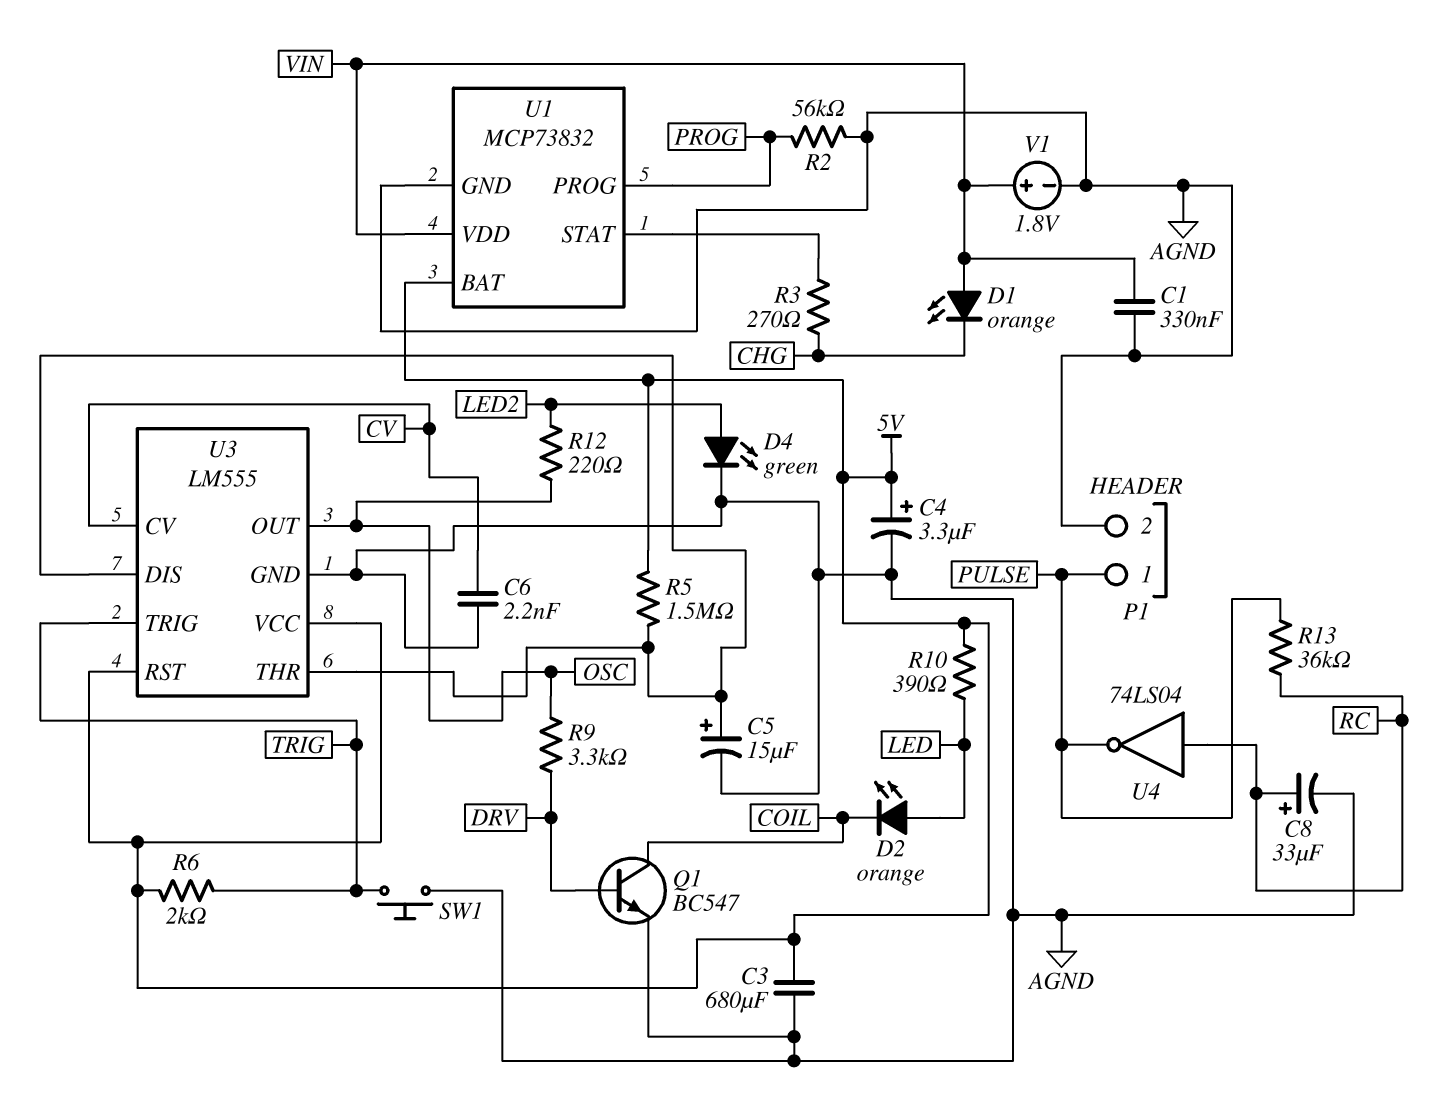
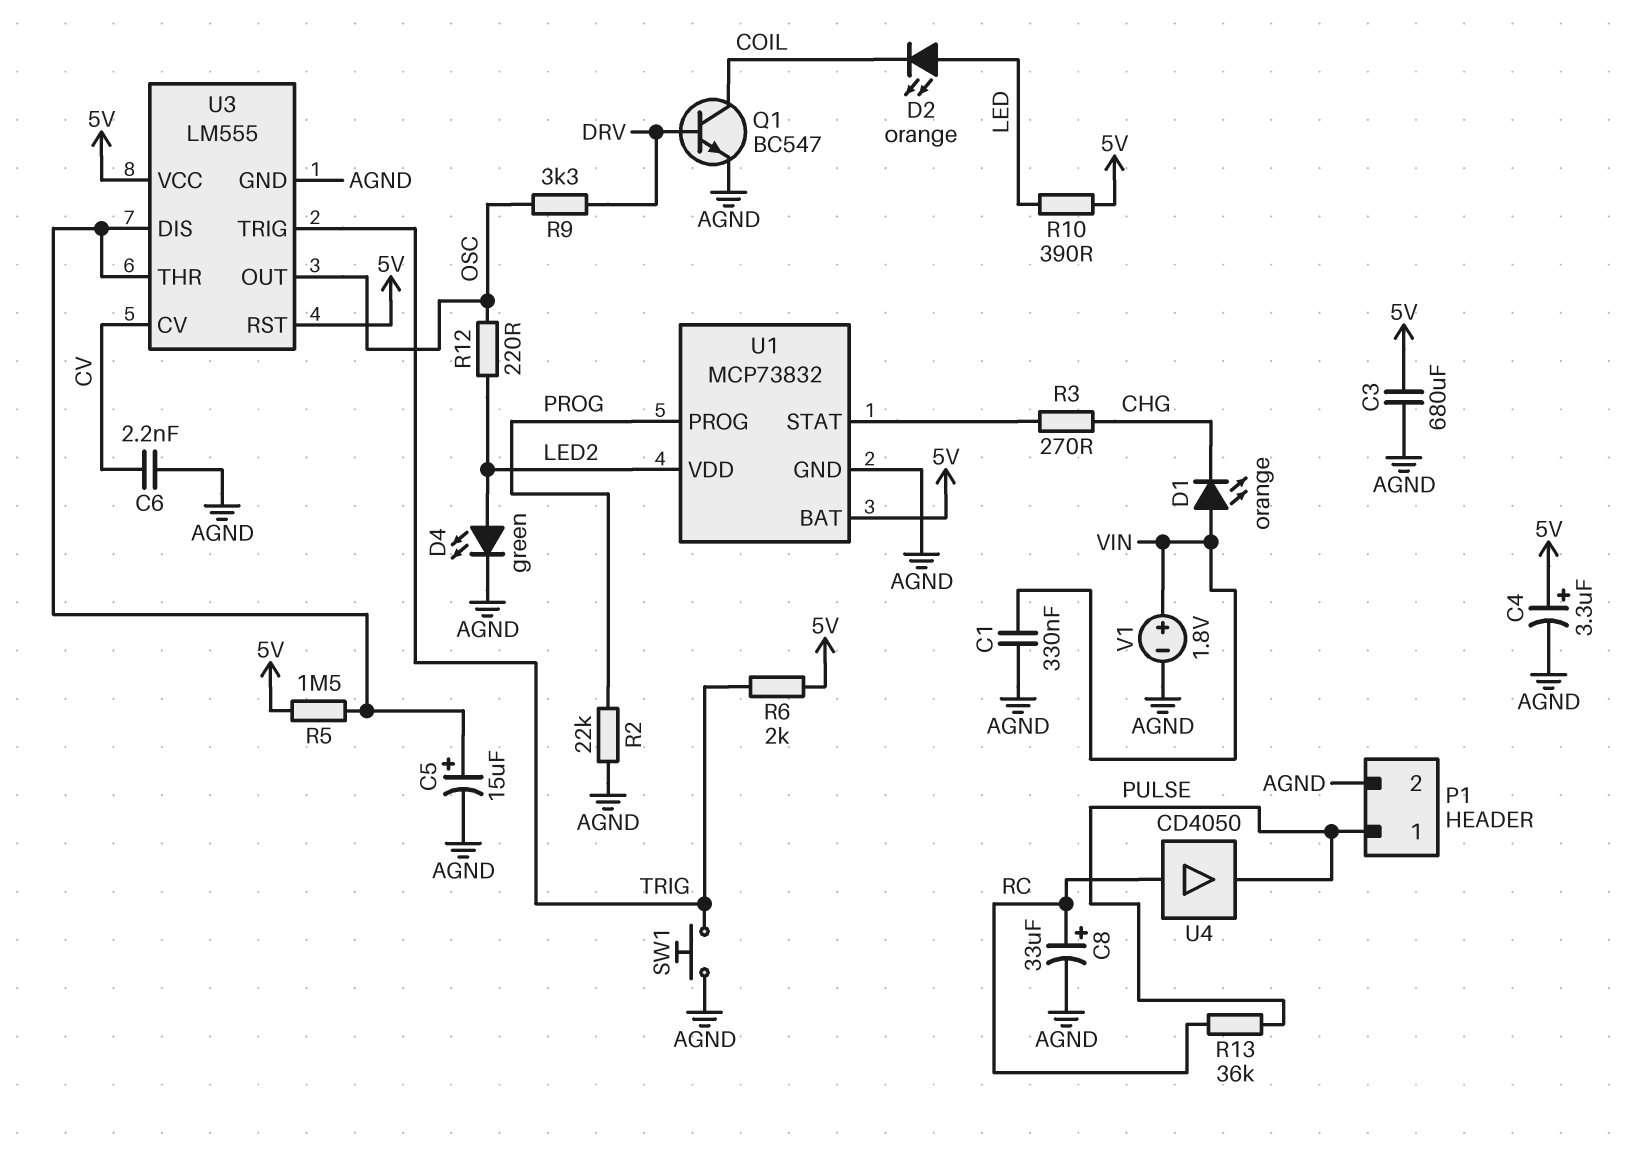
R2: 56k (AGND, PROG) -> 22k (AGND, PROG)
U1 pin VDD: VIN -> LED2
U4: NOT 74LS04 (in RC, out PULSE) -> buffer CD4050 (in RC, out PULSE)

